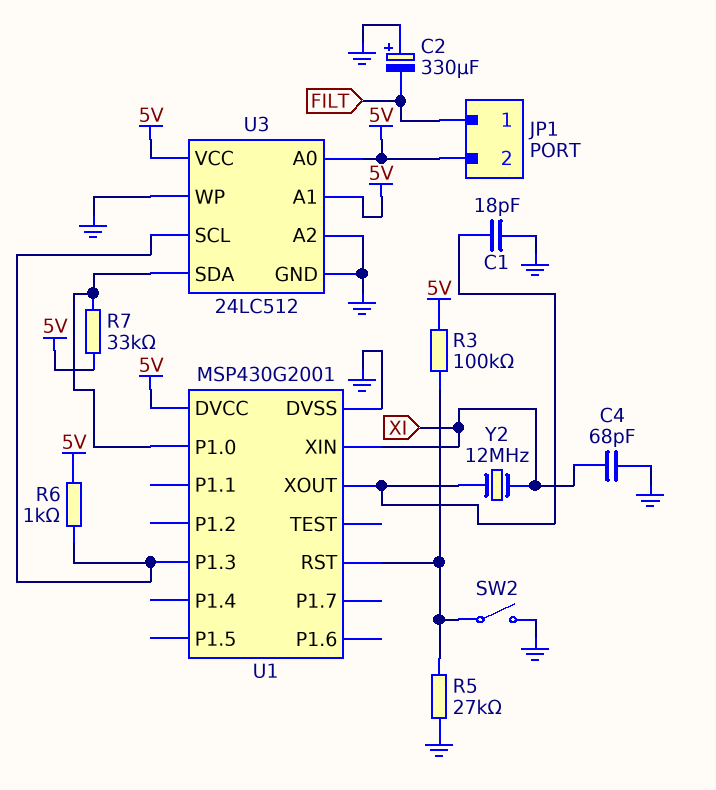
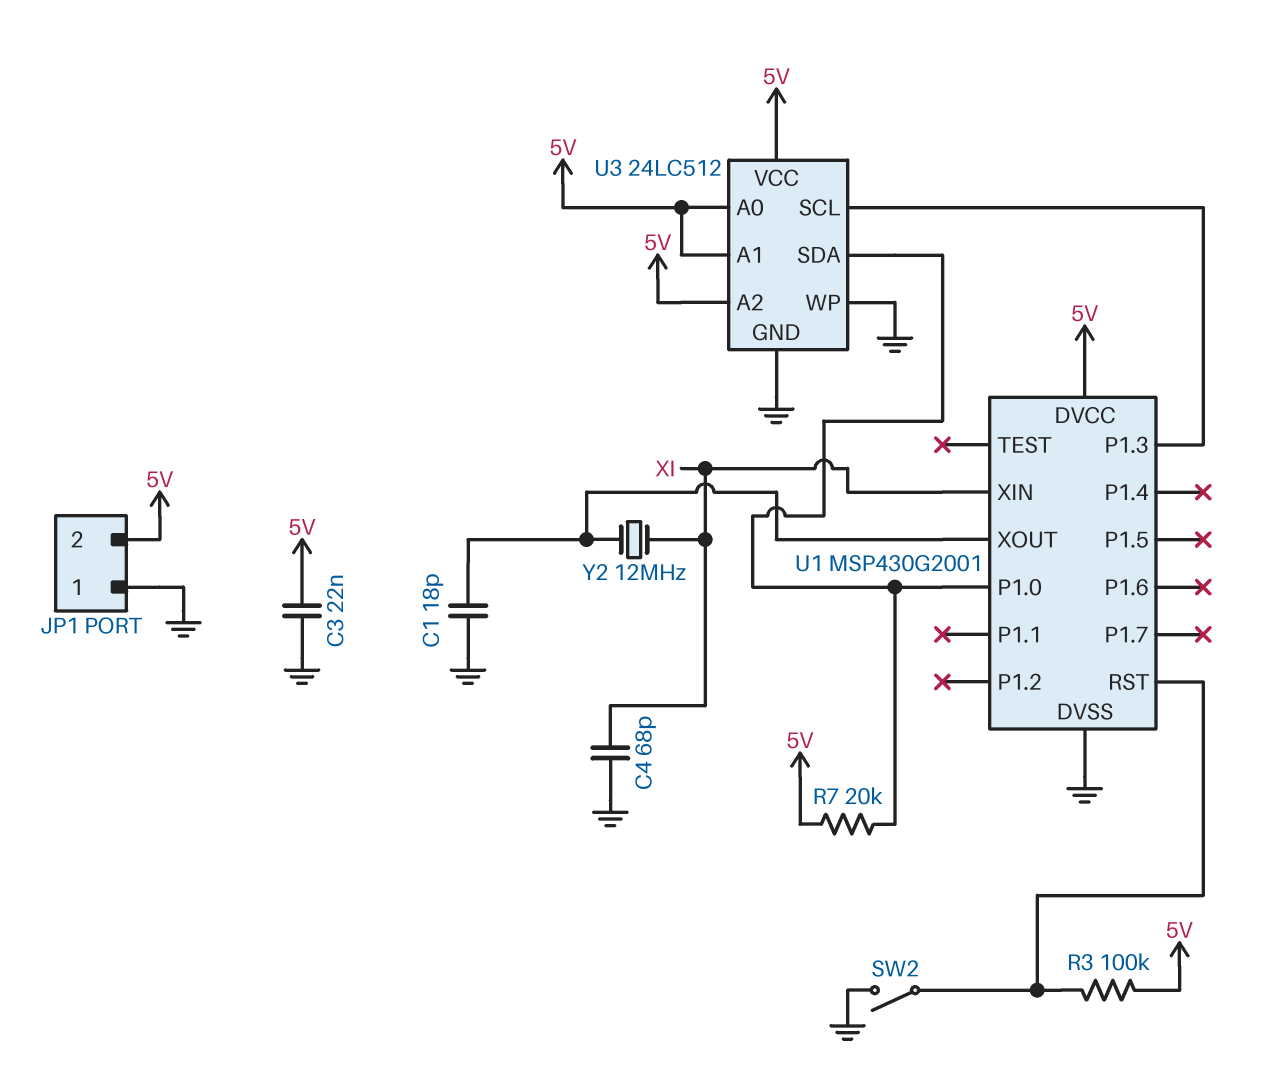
C2: 330uF (plus GND, minus FILT) -> none
C3: none -> 22nF (5V, GND)
JP1 pin 1: FILT -> GND
R5: 27k (GND, U1/RST) -> none
R6: 1k (5V, U1/P1.3) -> none
R7: 33k (5V, U1/P1.0) -> 20k (5V, U1/P1.0)
U3 pin A2: GND -> 5V

